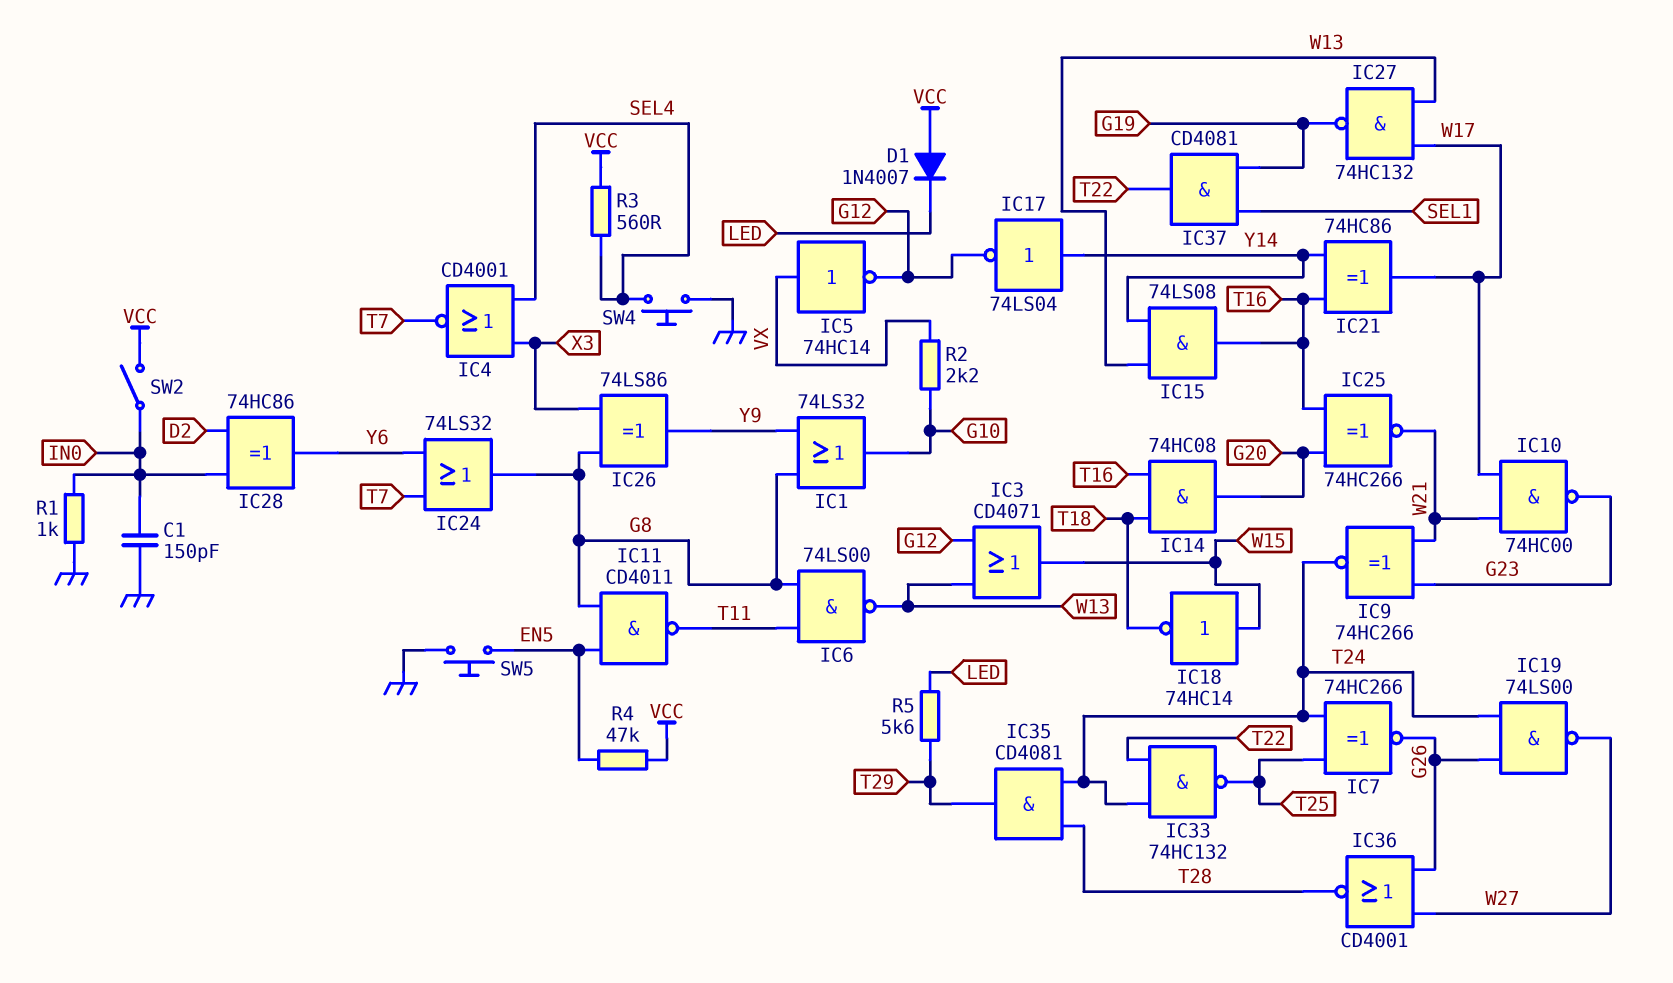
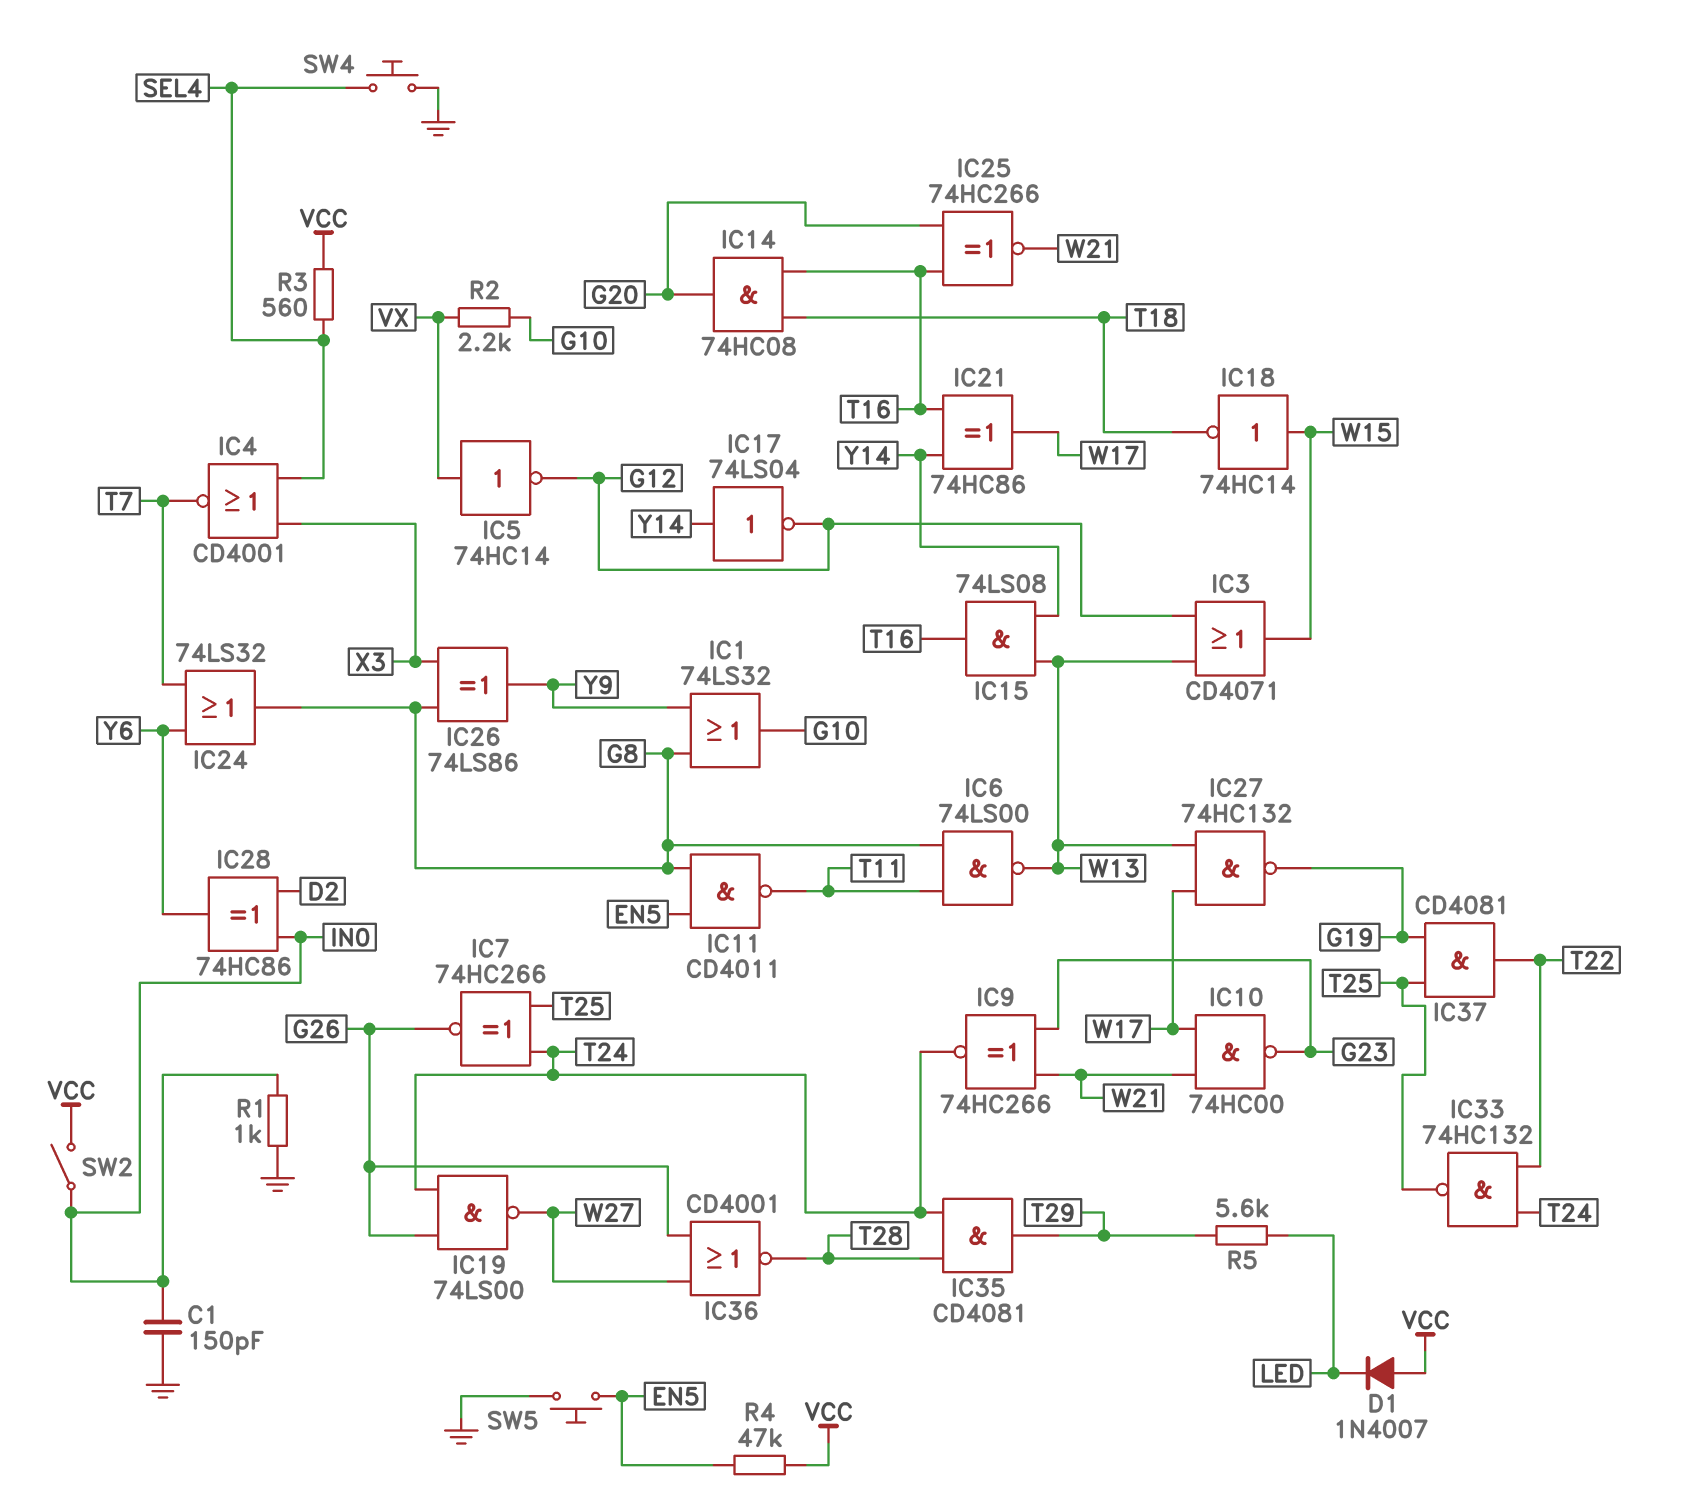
IC37: AND CD4081 (in G19, in SEL1, out T22) -> AND CD4081 (in G19, in T25, out T22)

